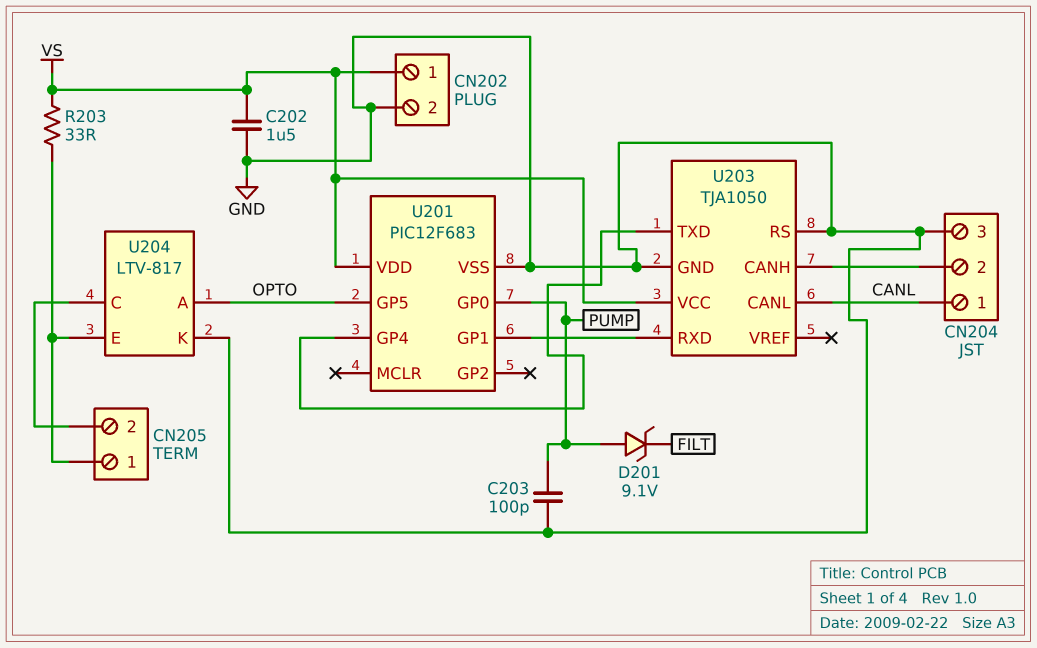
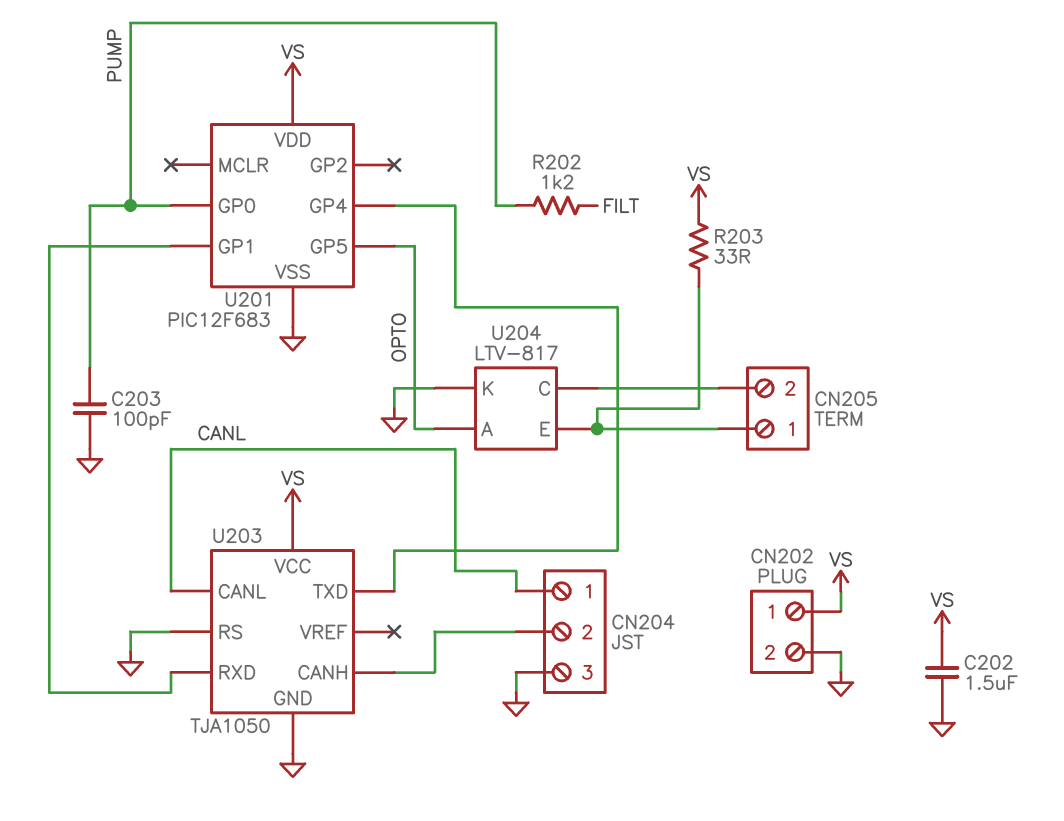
D201: zener 9.1V (A PUMP, K FILT) -> none
R202: none -> 1.2k (FILT, PUMP)

